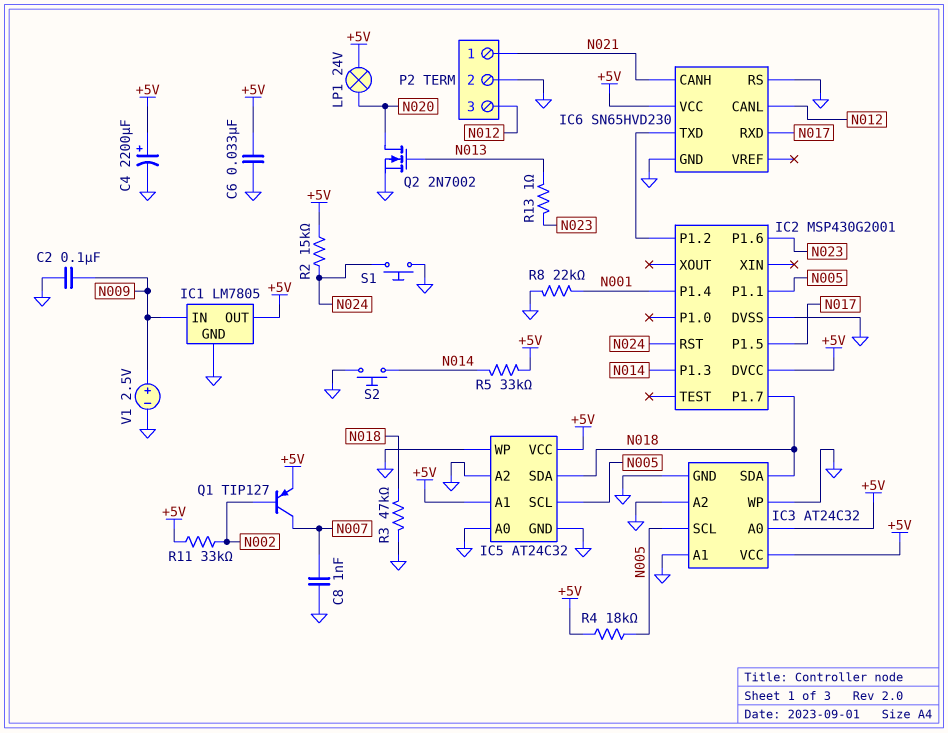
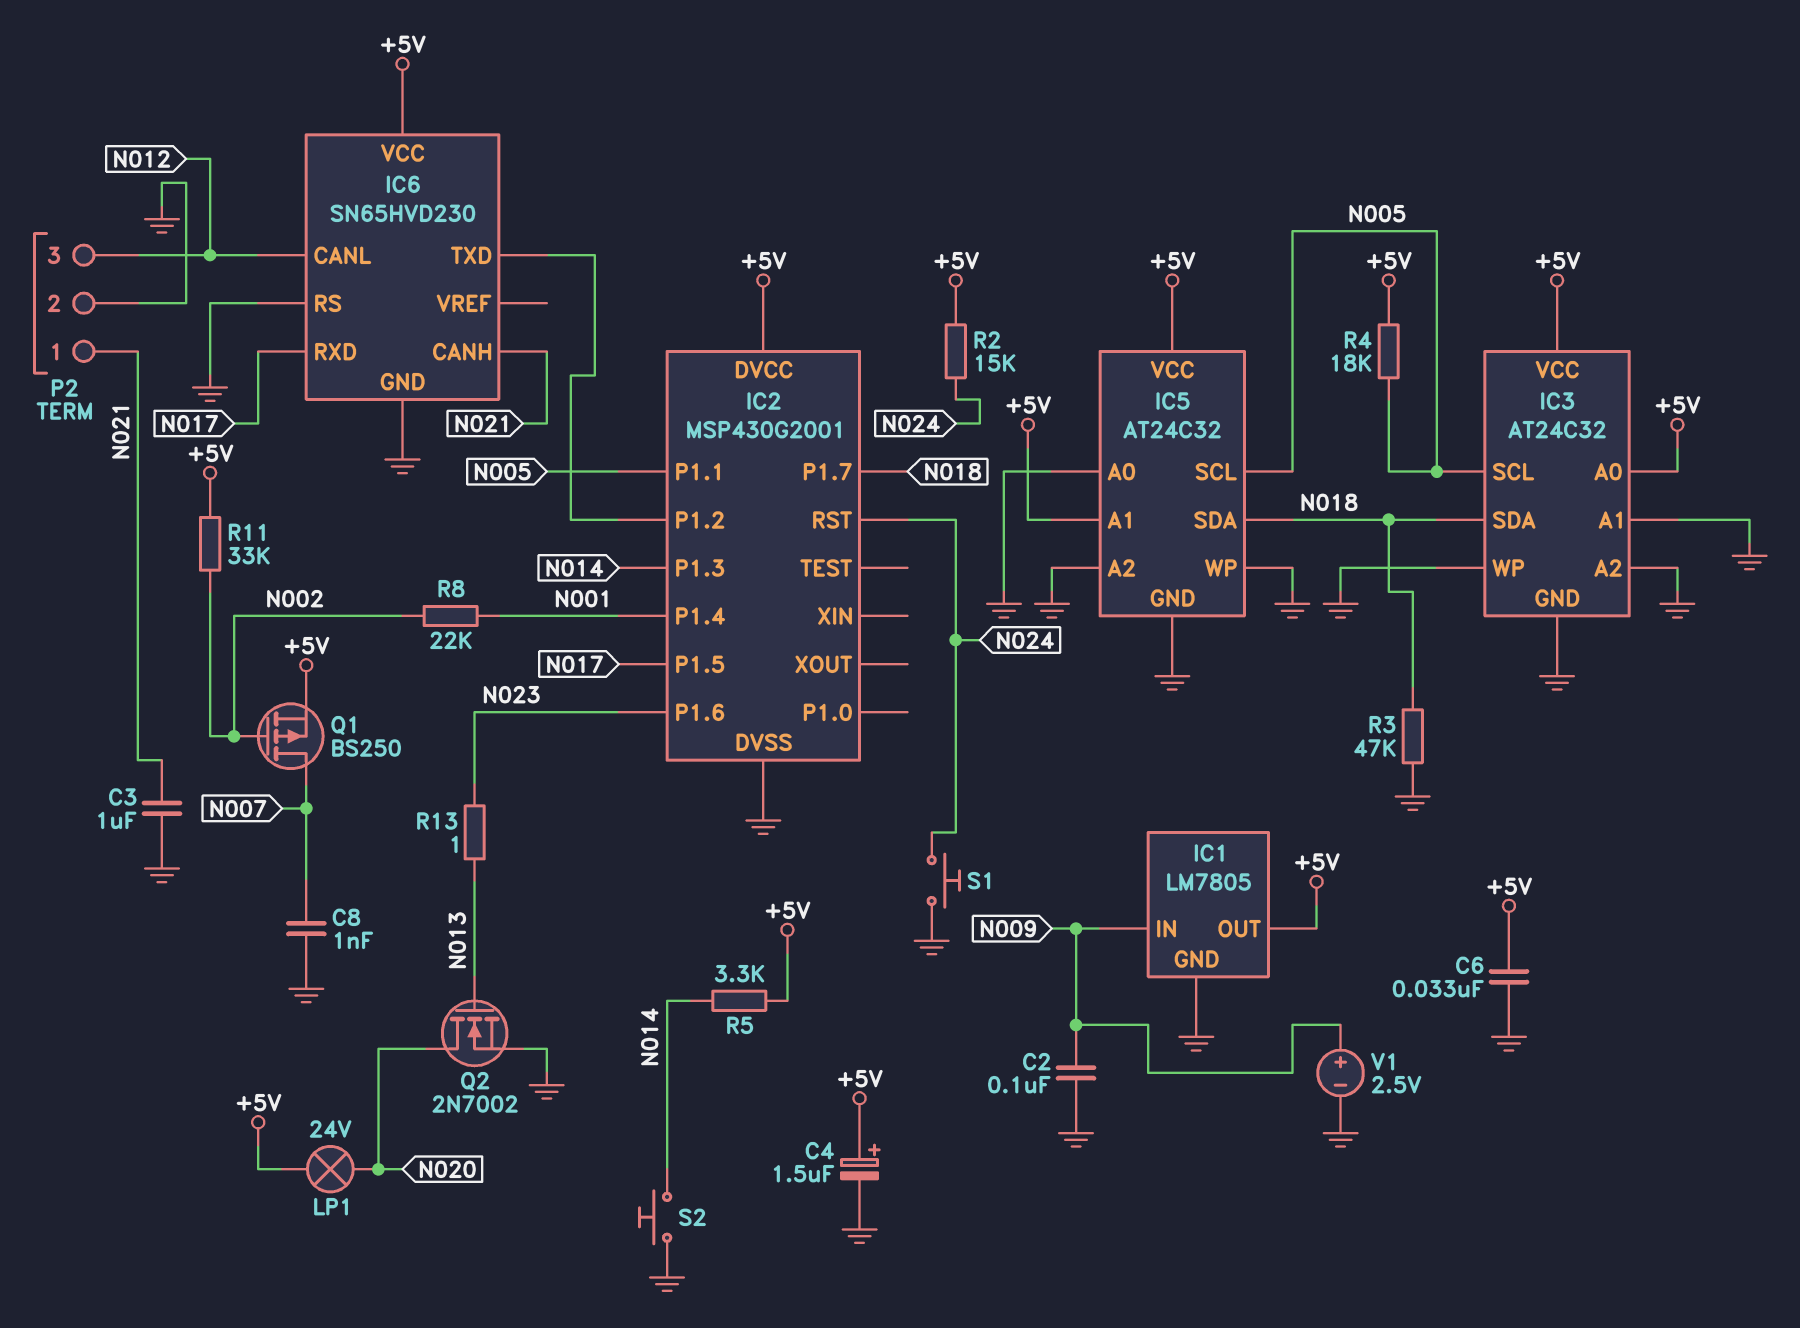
C3: none -> 1uF (GND, N021)
C4: 2200uF (plus +5V, minus GND) -> 1.5uF (plus +5V, minus GND)
Q1: PNP TIP127 (B N002, C N007, E +5V) -> PMOS BS250 (G N002, D N007, S +5V)
R5: 33k (+5V, N014) -> 3.3k (+5V, N014)
R8: 22k (GND, N001) -> 22k (N001, N002)

